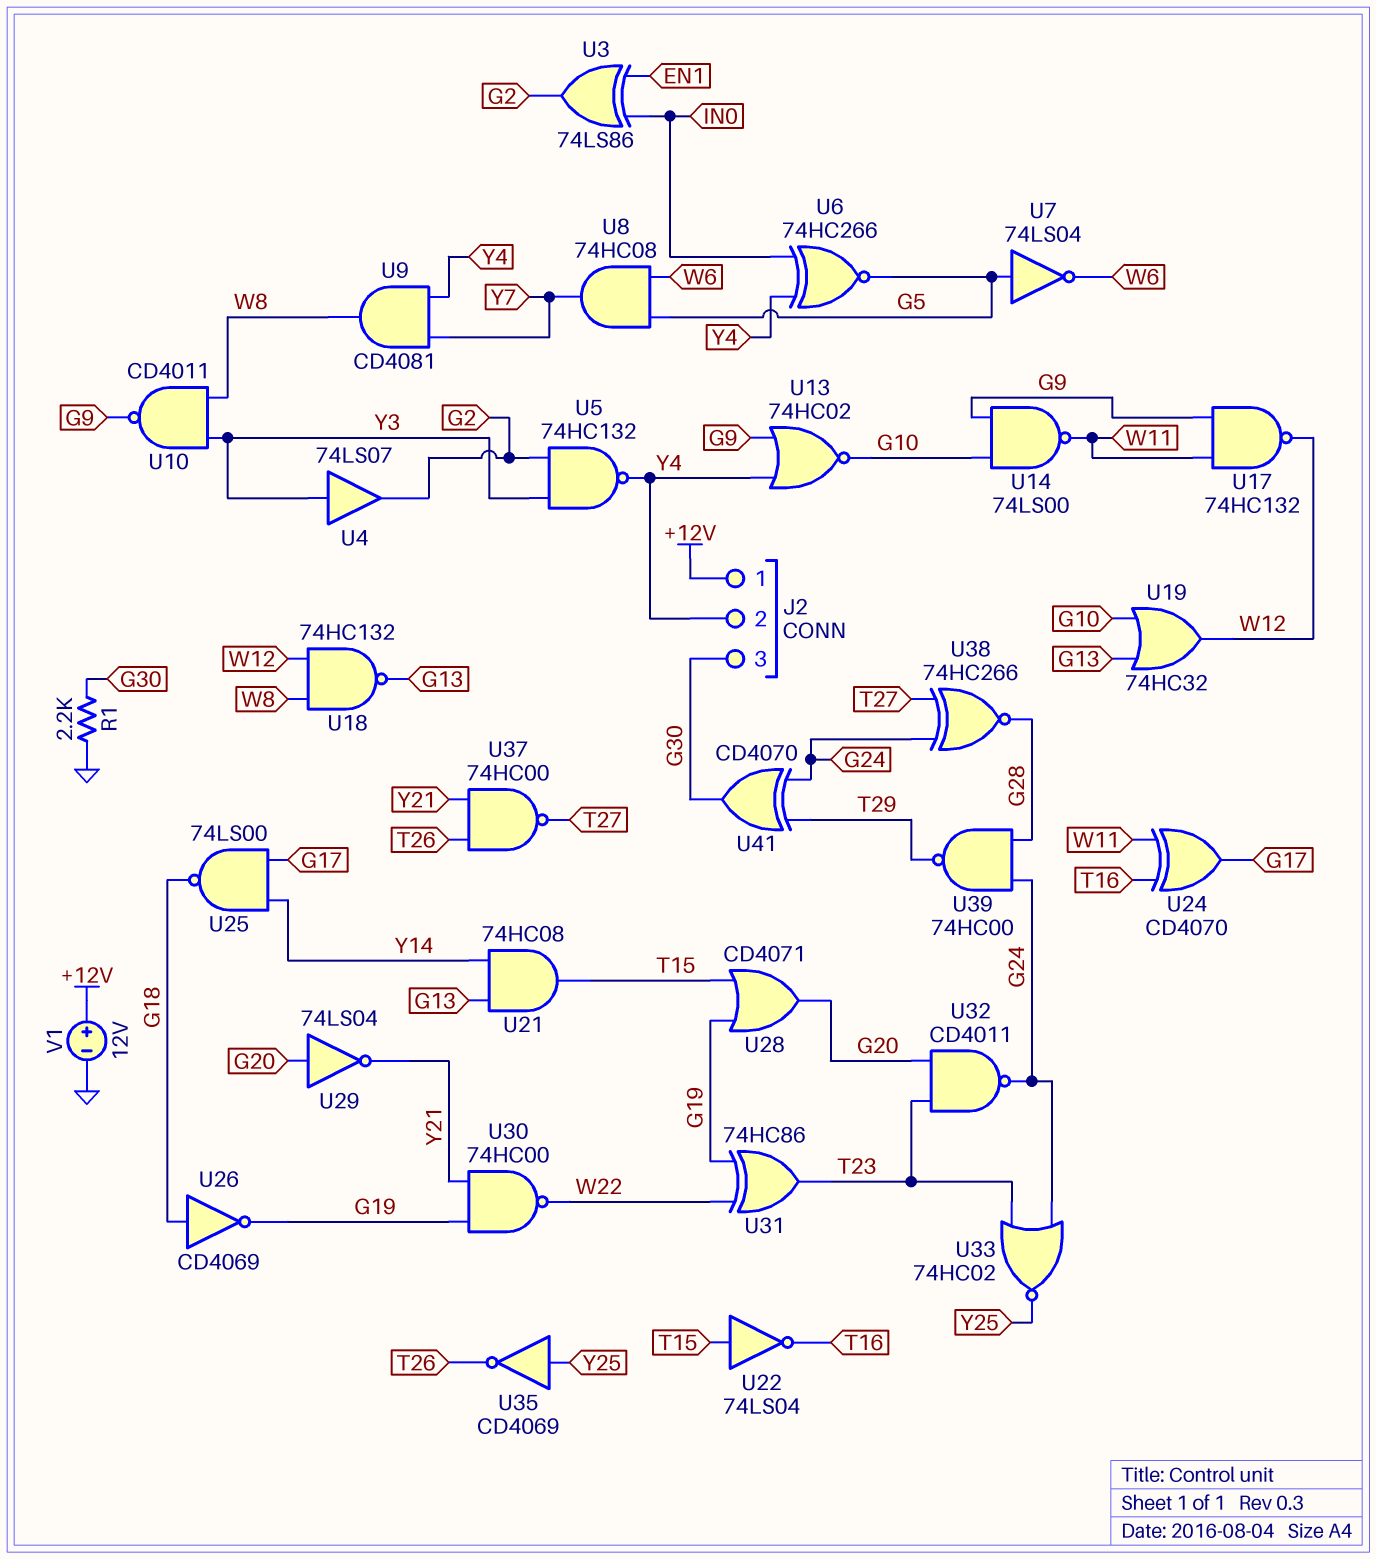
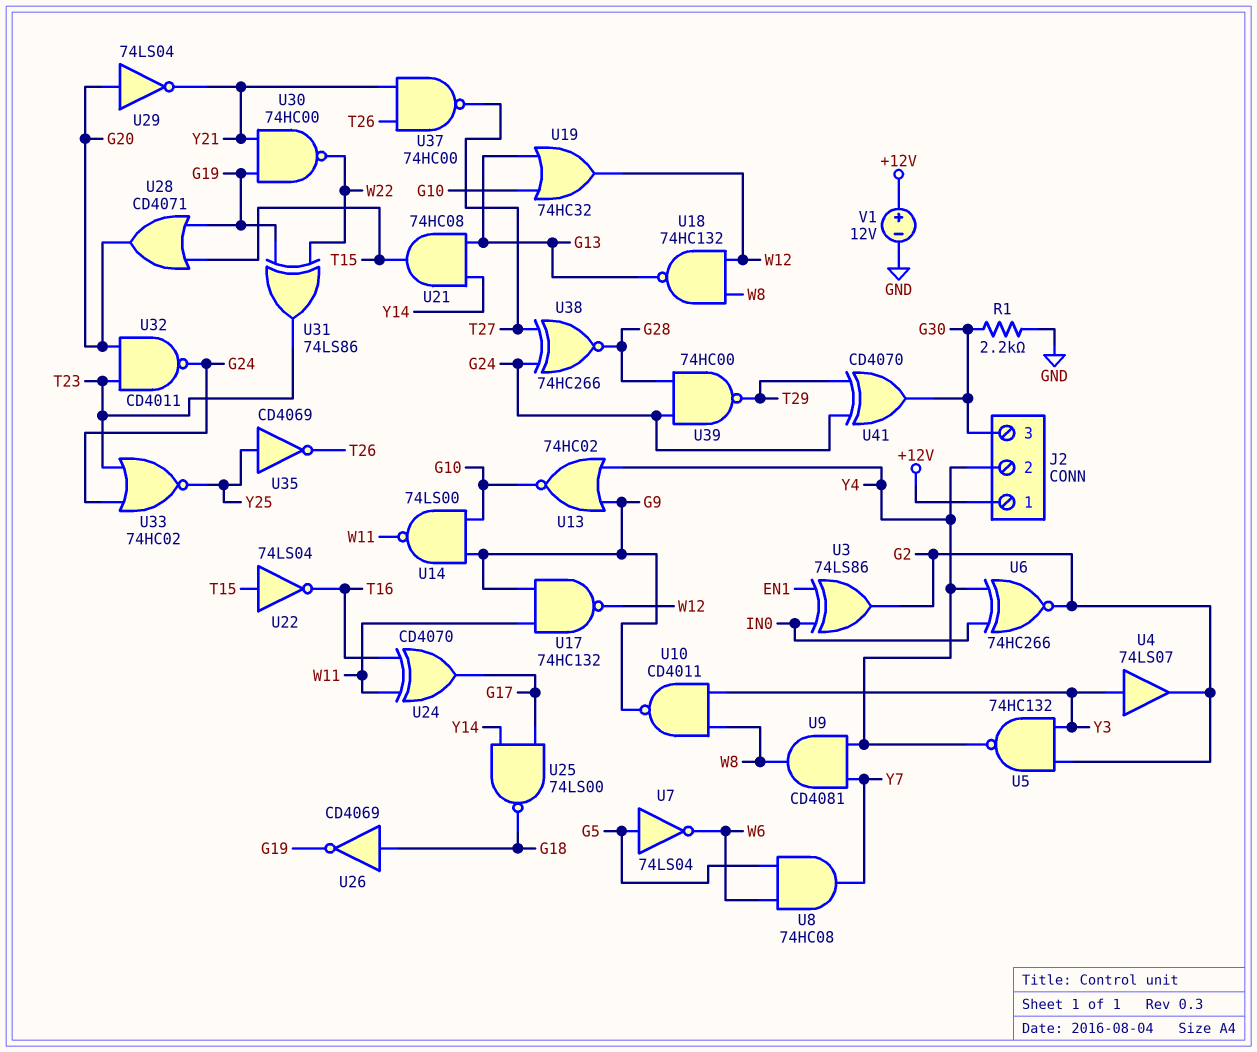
U6: XNOR 74HC266 (in IN0, in Y4, out G5) -> XNOR 74HC266 (in IN0, in Y4, out G2)
U31: XOR 74HC86 (in G19, in W22, out T23) -> XOR 74LS86 (in G19, in W22, out T23)

